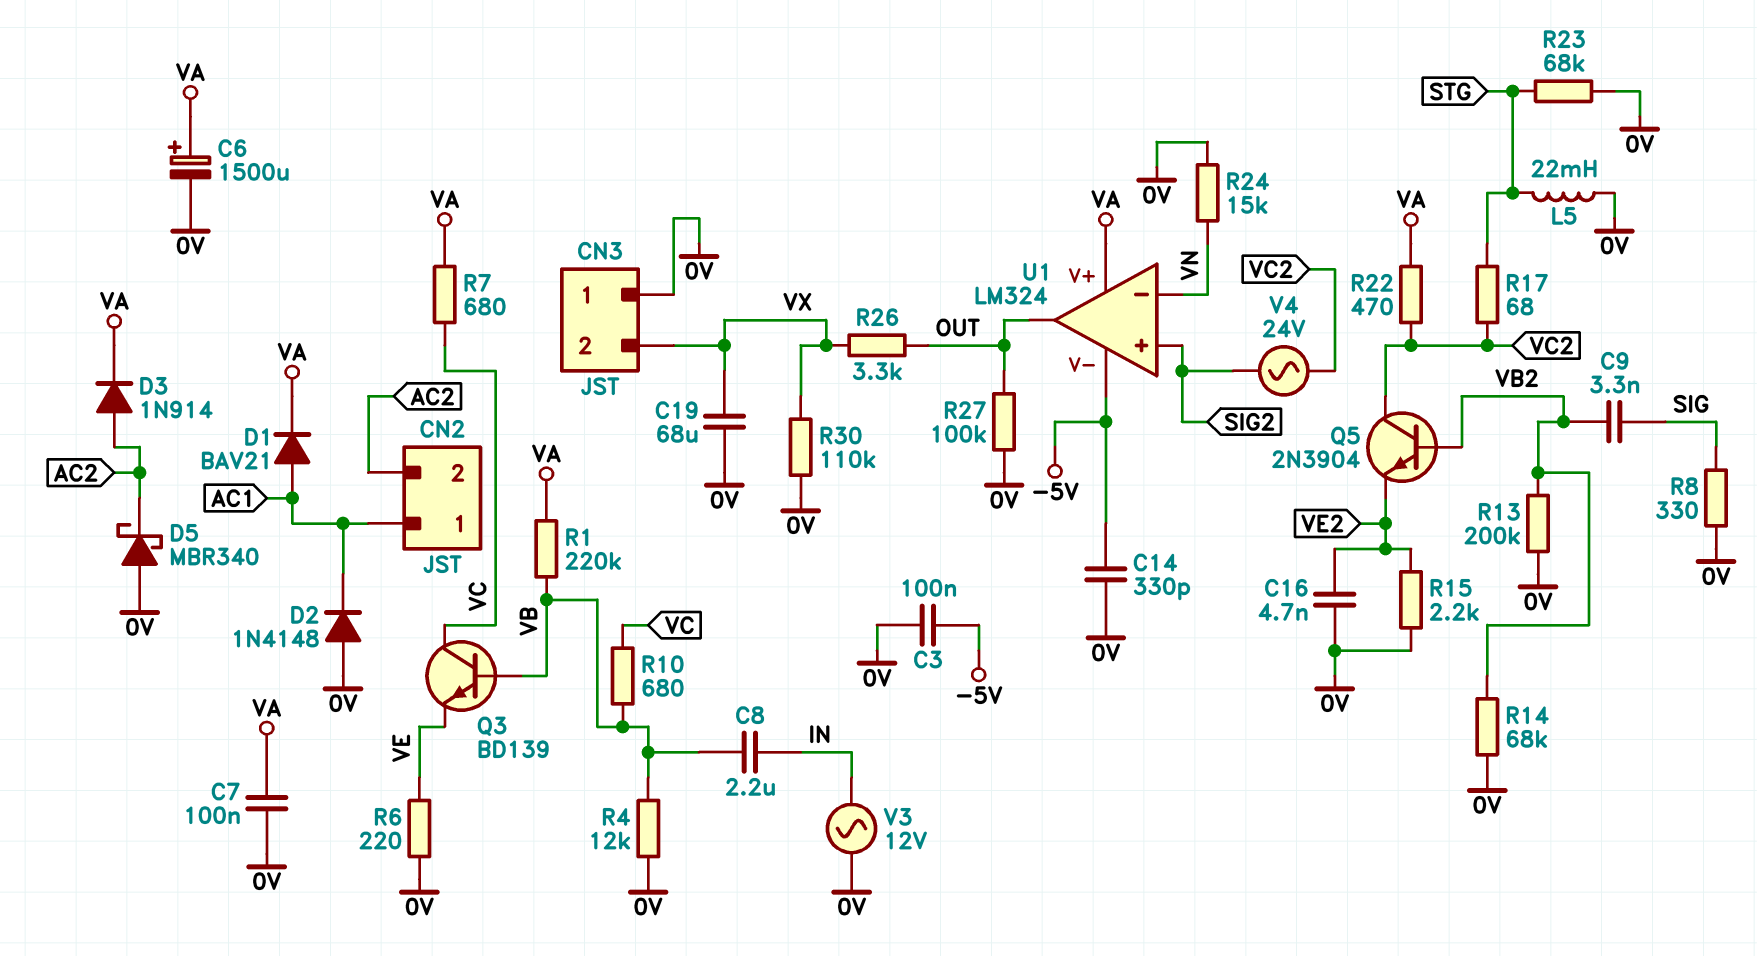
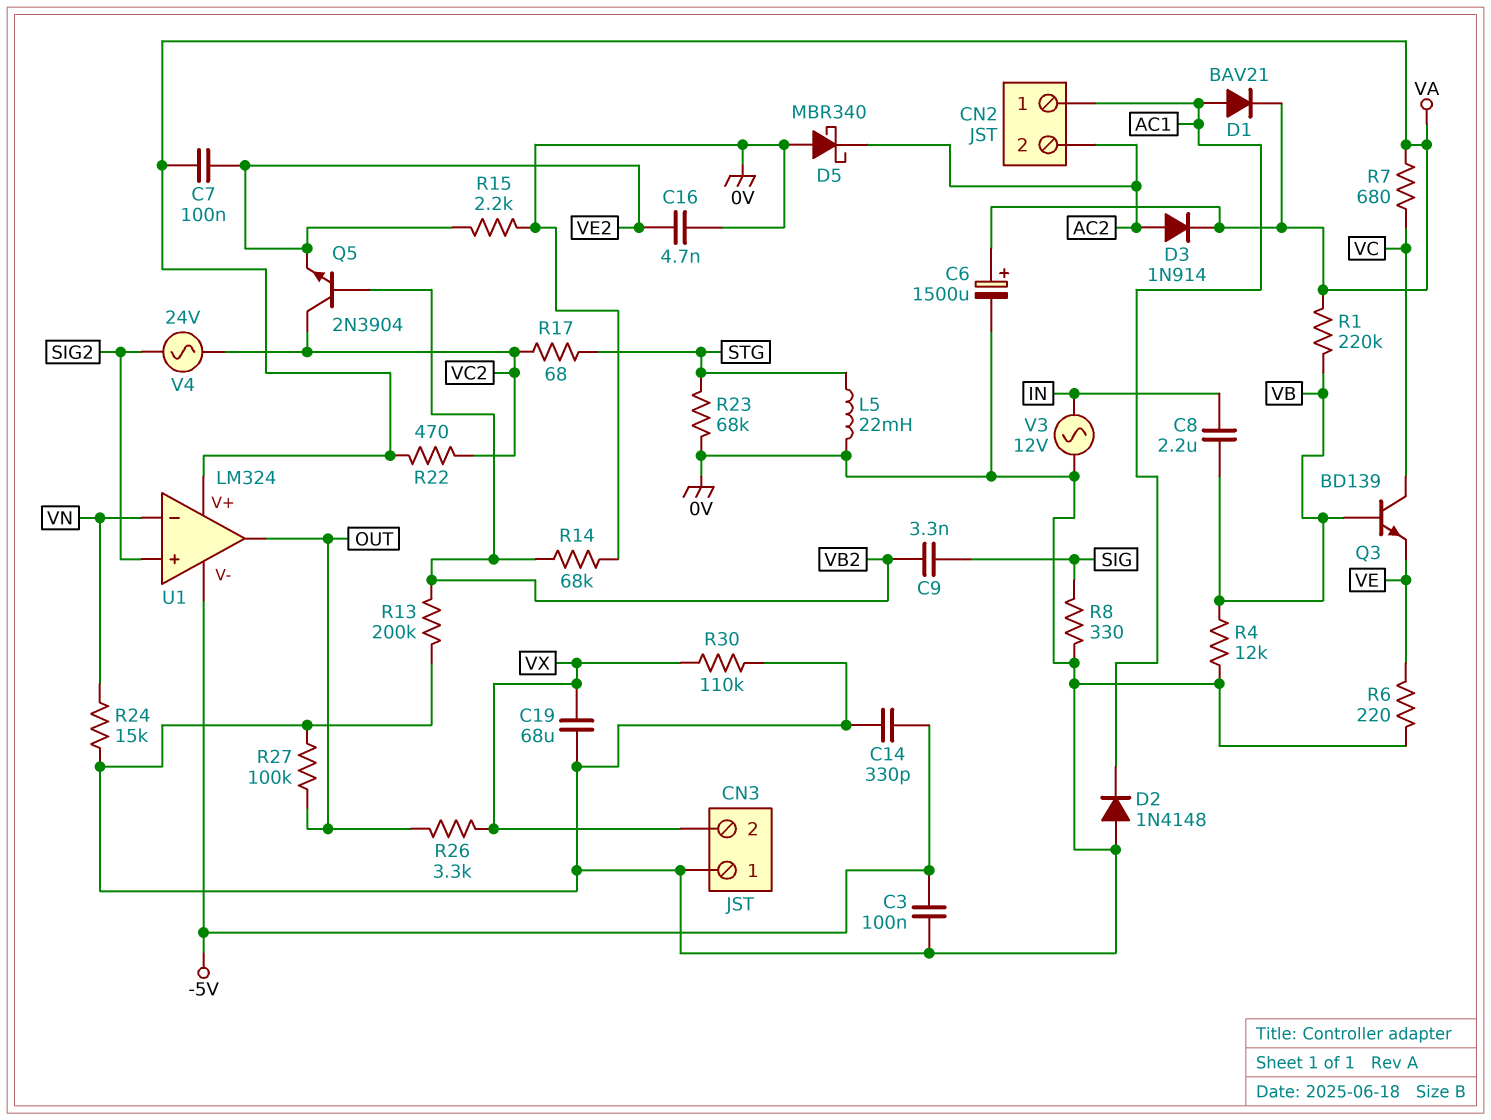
C7: 100nF (0V, VA) -> 100nF (VA, VE2)
R10: 680 (VB, VC) -> none

